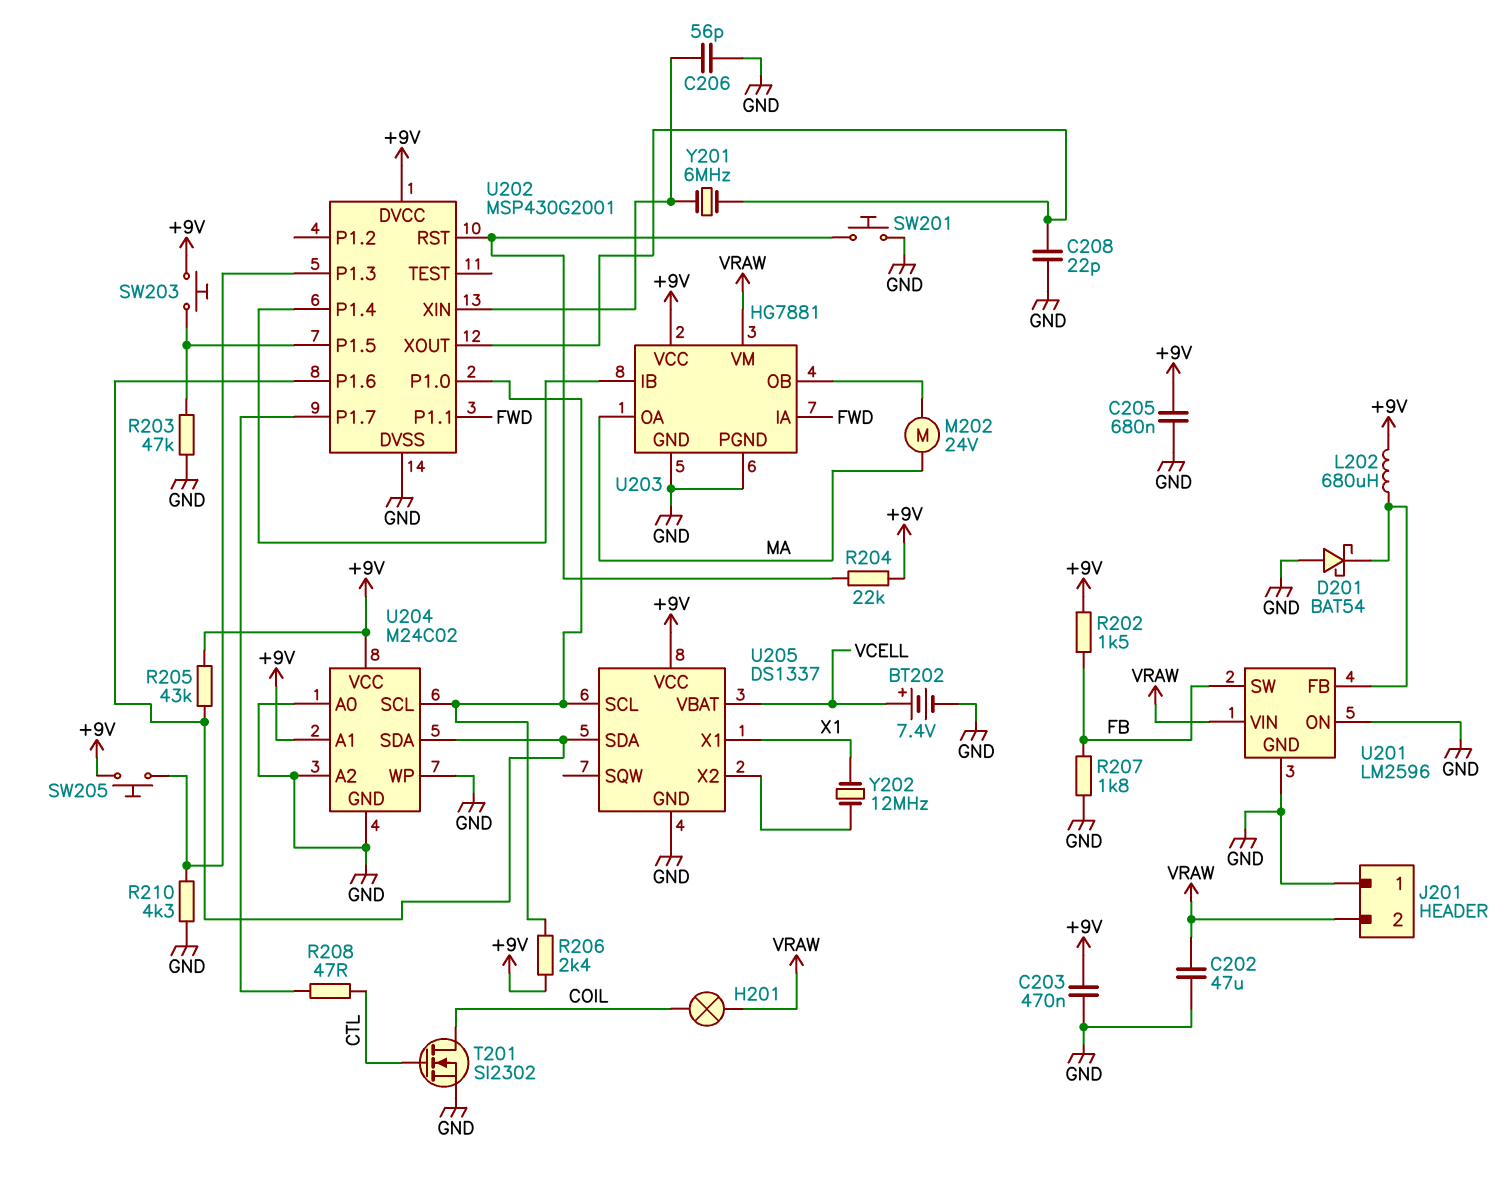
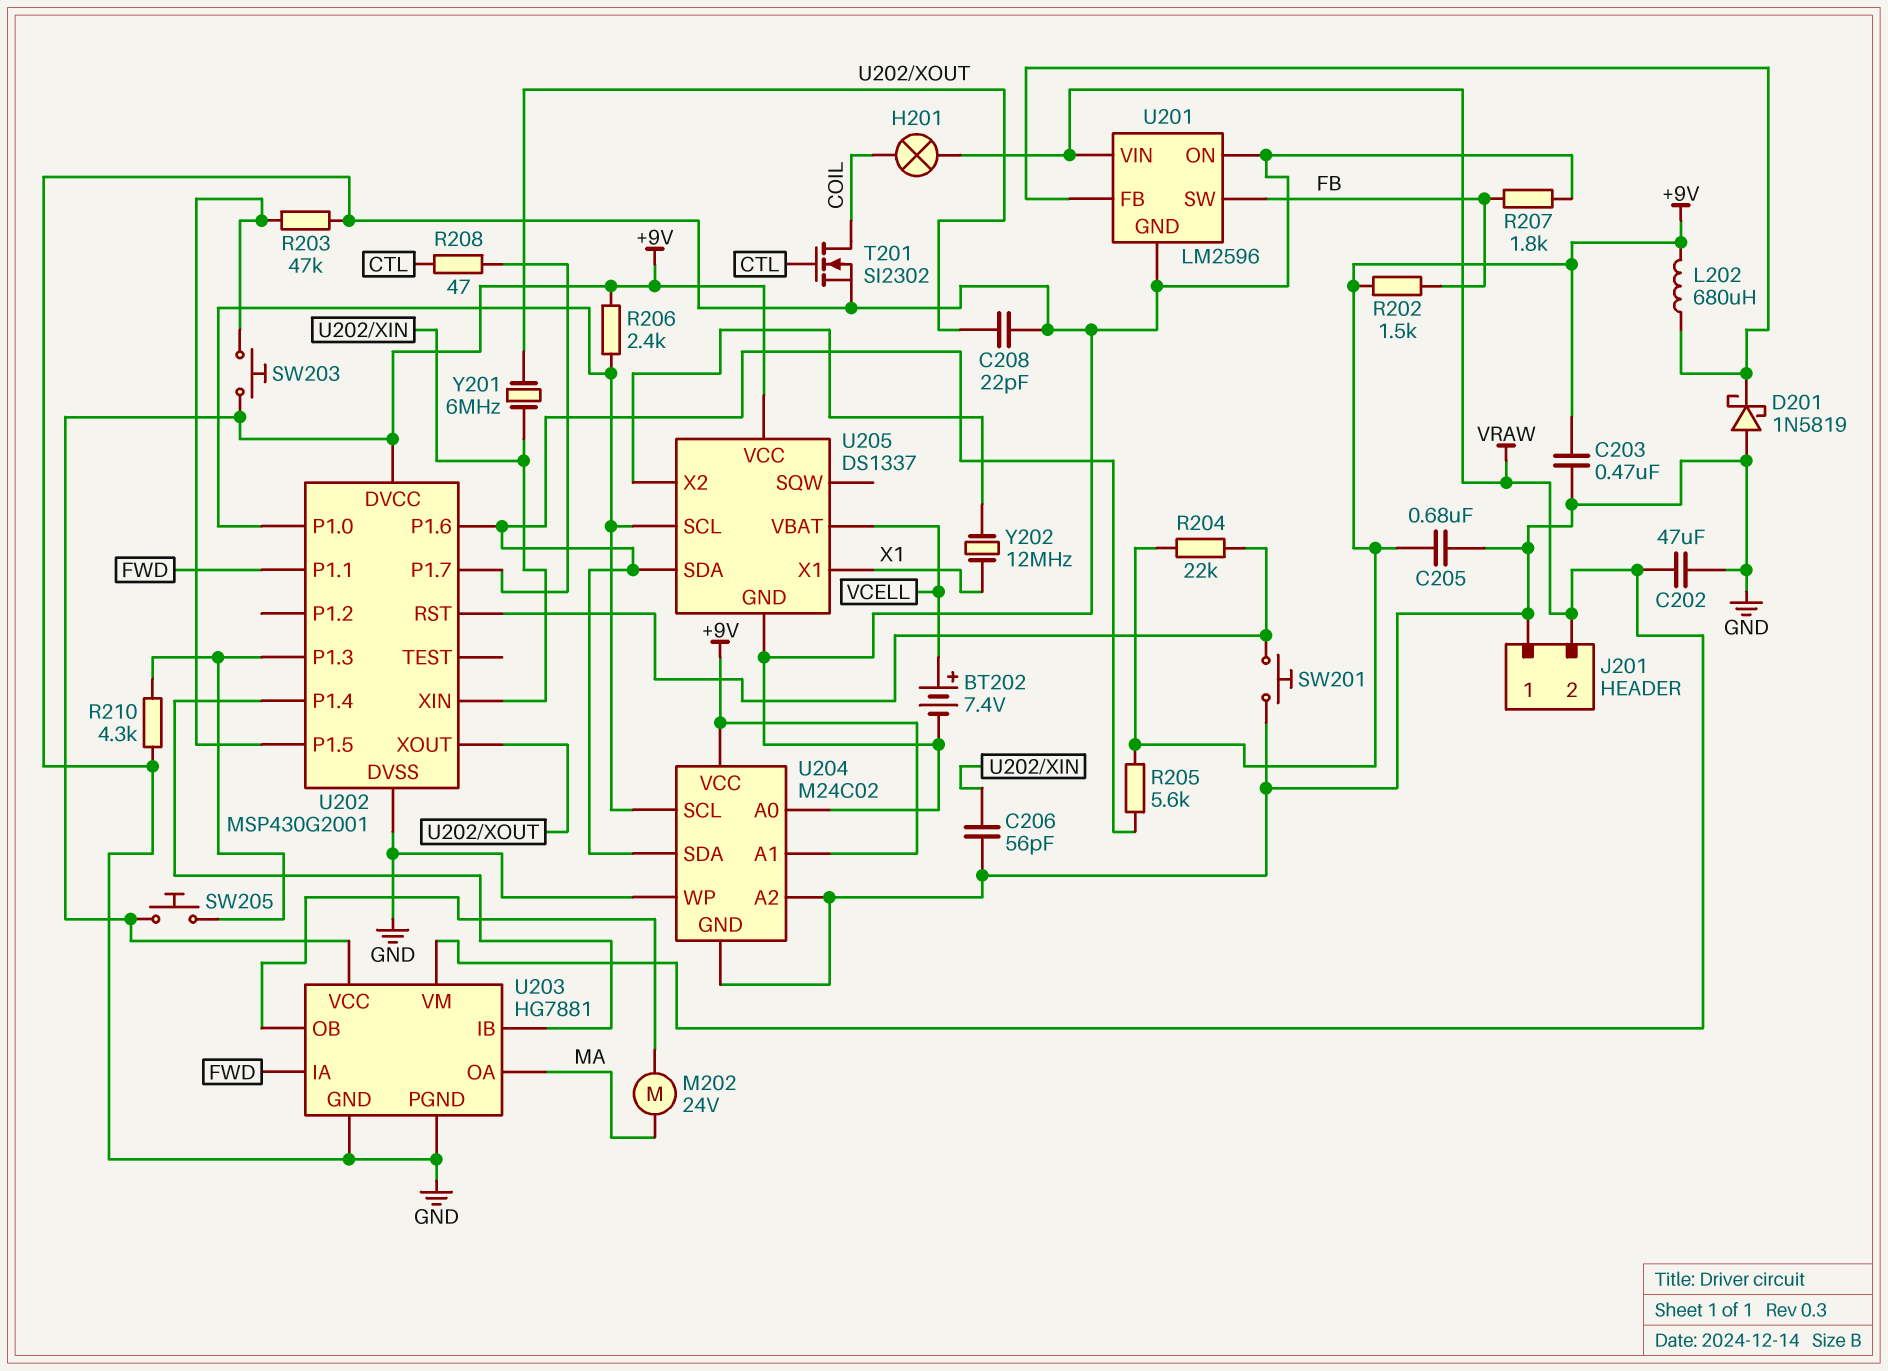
D201: schottky BAT54 (A GND, K U201/FB) -> schottky 1N5819 (A GND, K U201/FB)
R205: 43k (+9V, U202/P1.6) -> 5.6k (+9V, U202/P1.6)

